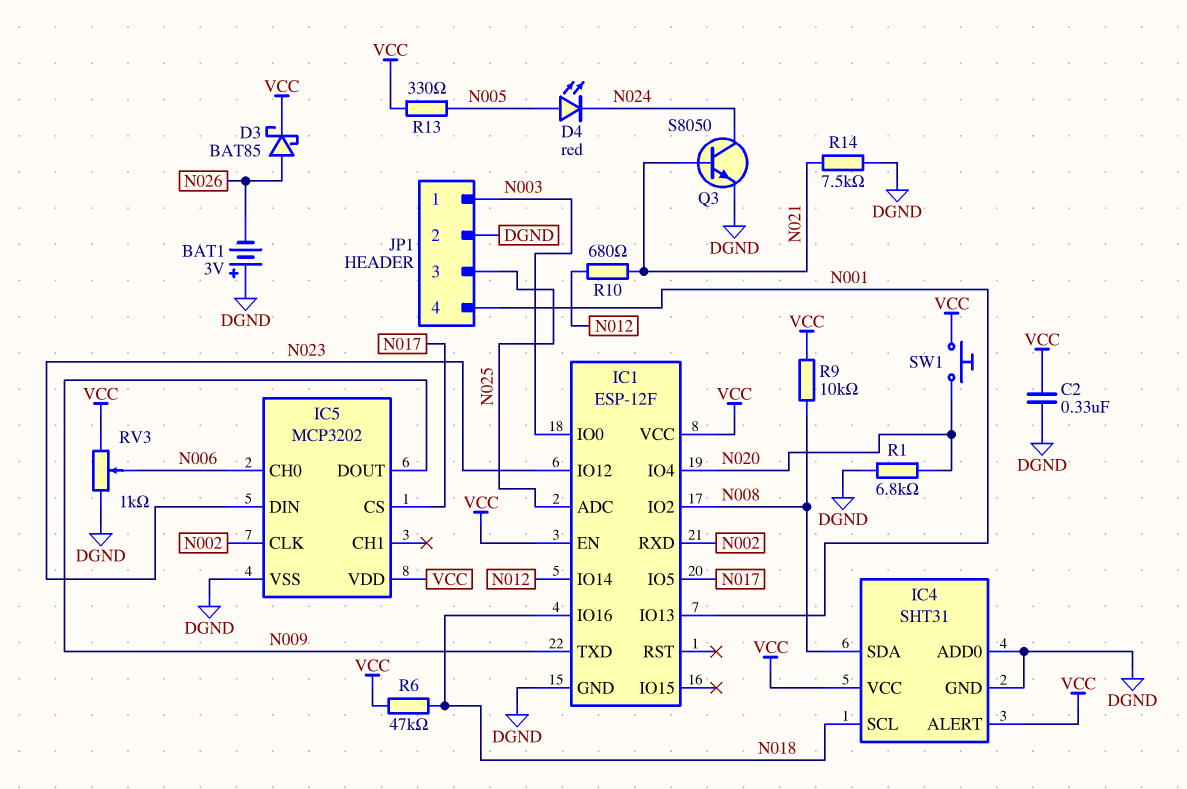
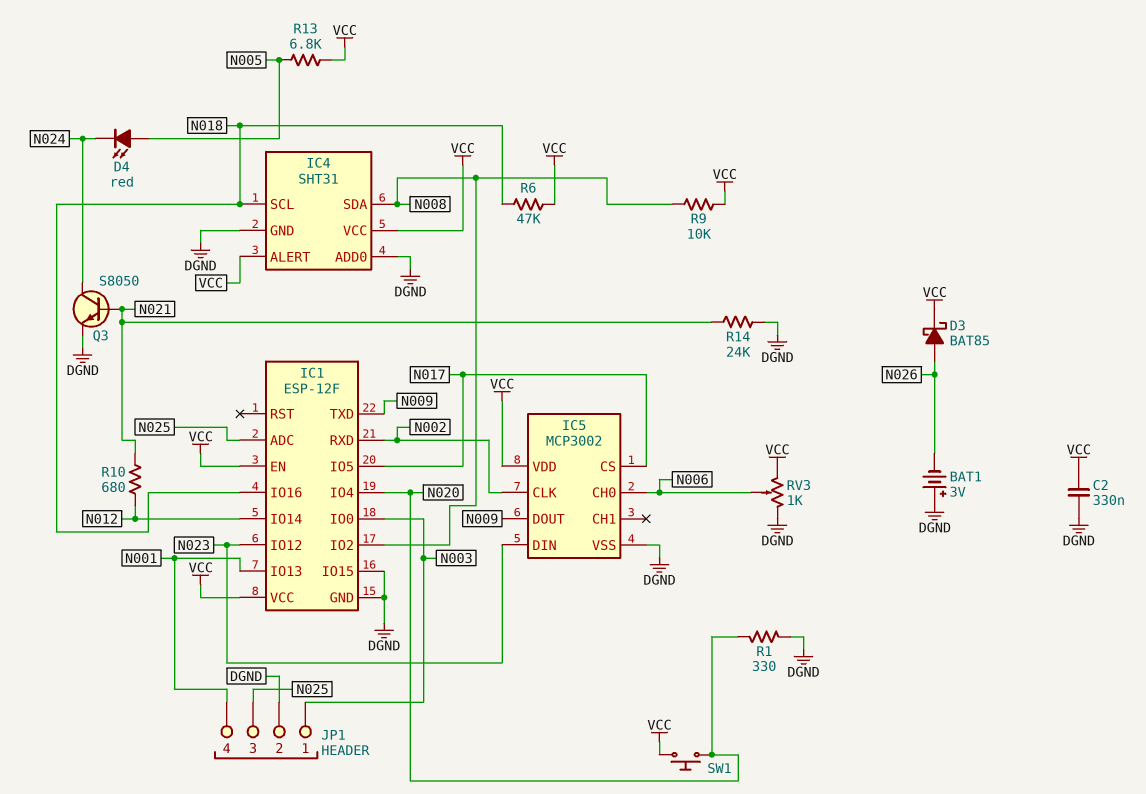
IC1 pin IO15: none -> DGND
IC5: MCP3202 -> MCP3002
R1: 6.8k (DGND, N020) -> 330 (DGND, N020)
R13: 330 (N005, VCC) -> 6.8k (N005, VCC)
R14: 7.5k (DGND, N021) -> 24k (DGND, N021)

